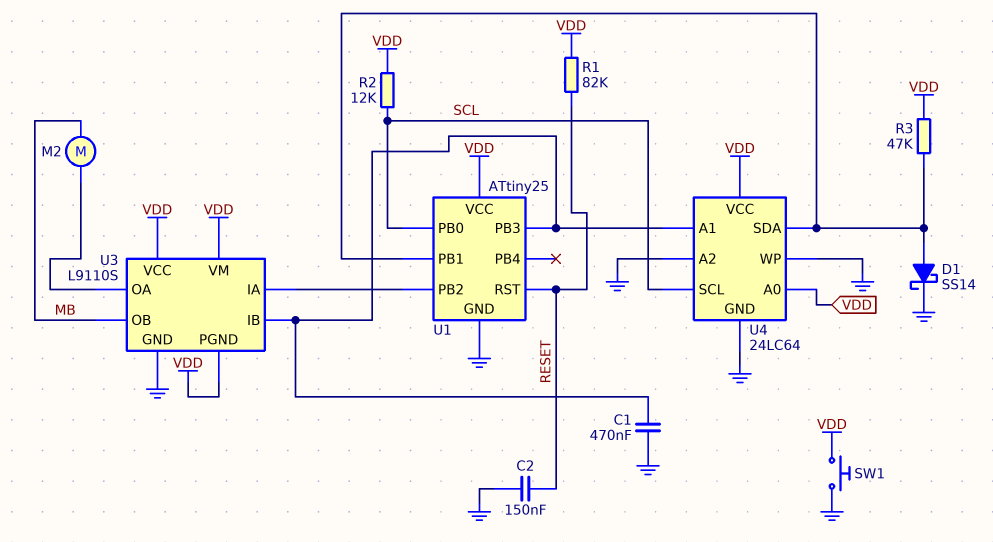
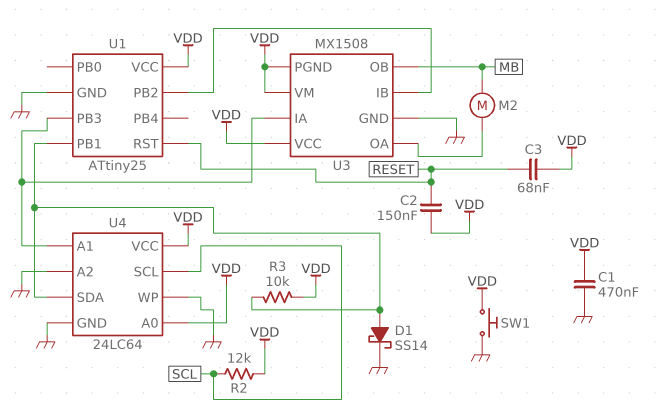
C1: 470nF (GND, U1/PB3) -> 470nF (GND, VDD)
C2: 150nF (GND, RESET) -> 150nF (RESET, VDD)
C3: none -> 68nF (RESET, VDD)
R1: 82k (RESET, VDD) -> none
R3: 47k (U1/PB1, VDD) -> 10k (U1/PB1, VDD)
U1 pin PB0: SCL -> none
U3: L9110S -> MX1508
U3 pin IA: U1/PB2 -> U1/PB3
U3 pin IB: U1/PB3 -> U1/PB2

